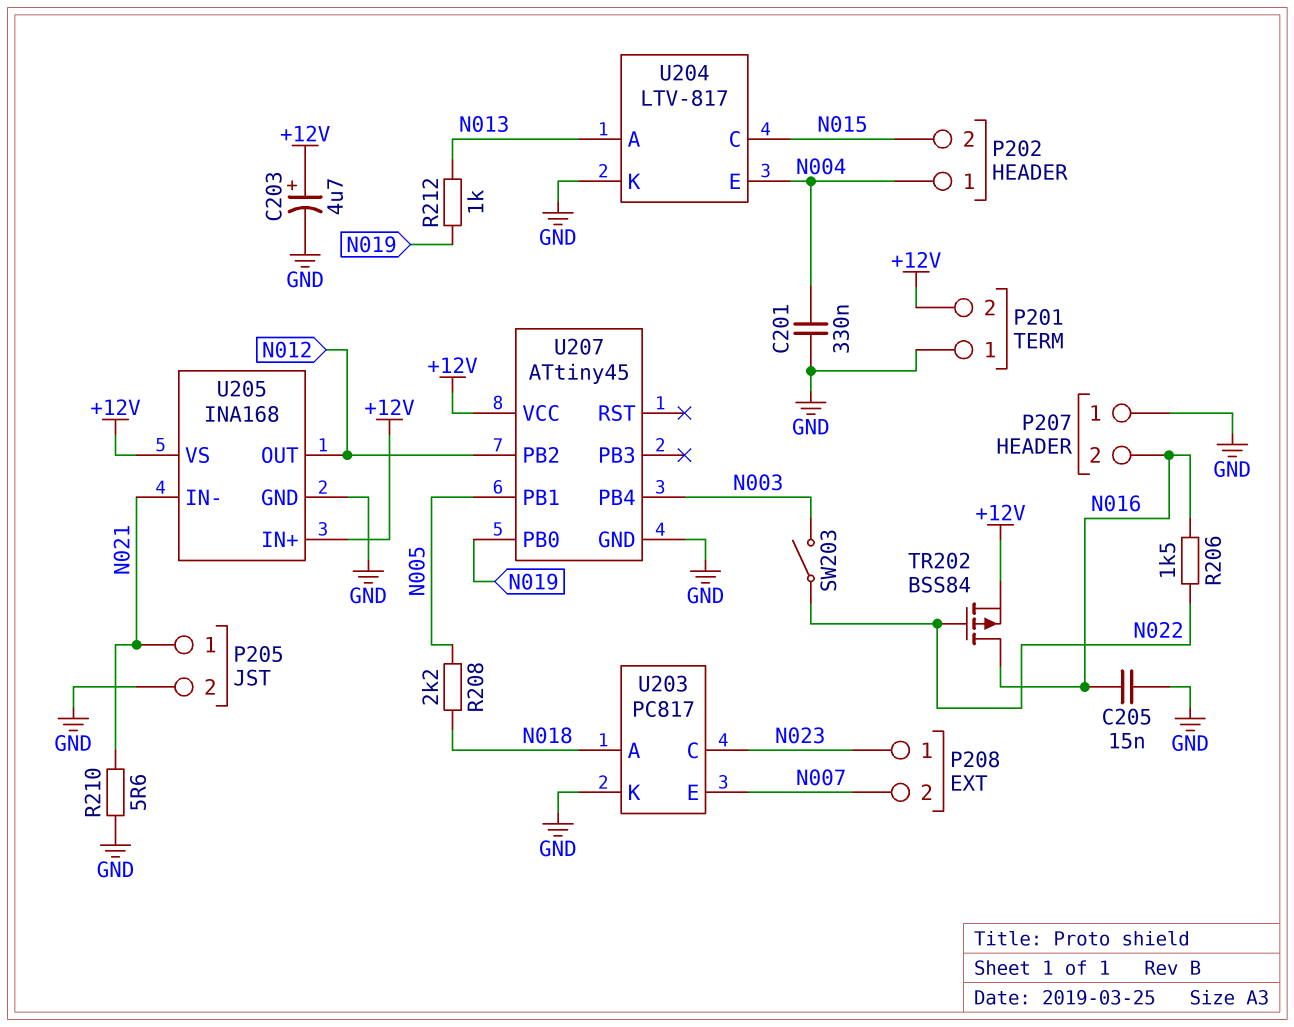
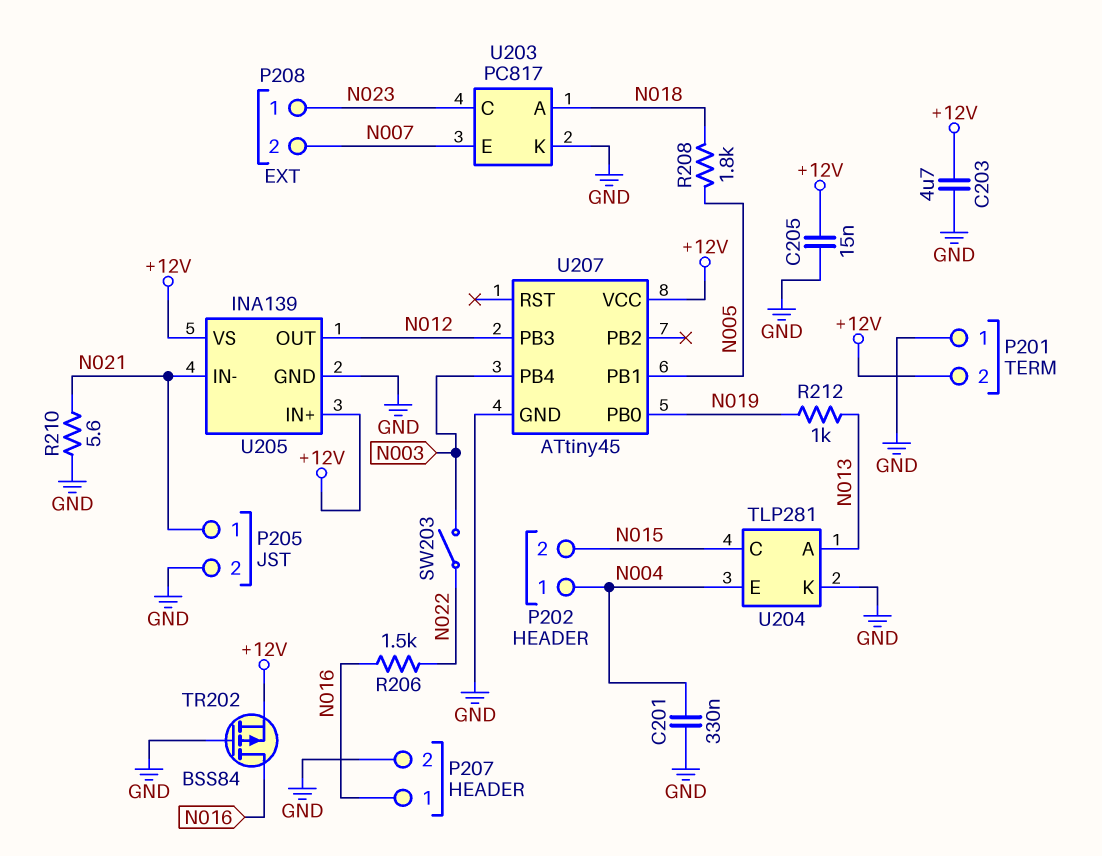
C203: 4.7uF (plus +12V, minus GND) -> 4.7uF (+12V, GND)
C205: 15nF (GND, N016) -> 15nF (+12V, GND)
P207 pin 1: GND -> N016
P207 pin 2: N016 -> GND
R208: 2.2k (N005, N018) -> 1.8k (N005, N018)
TR202: PMOS BSS84 (G N022, D N016, S +12V) -> PMOS BSS84 (G GND, D N016, S +12V)
U204: LTV-817 -> TLP281
U205: INA168 -> INA139
U207 pin PB2: N012 -> none
U207 pin PB3: none -> N012

